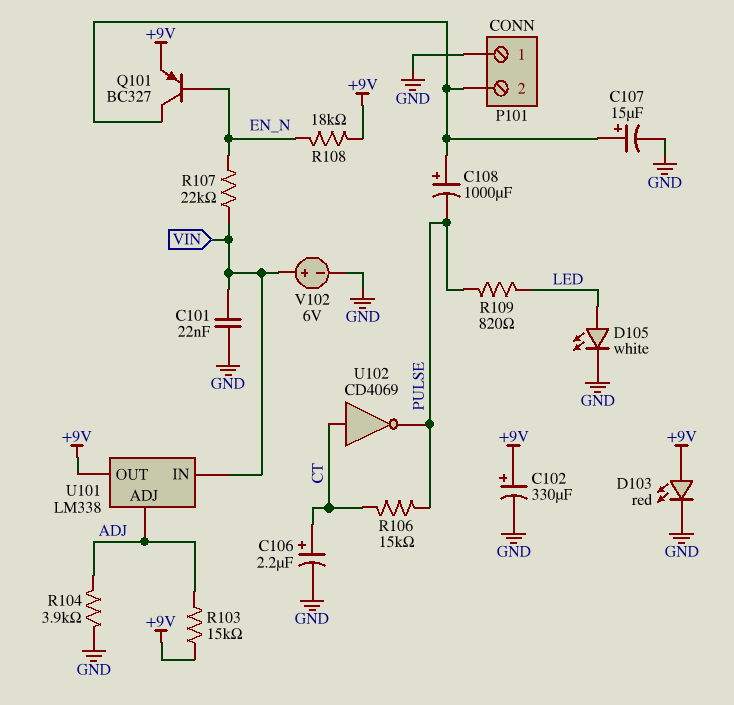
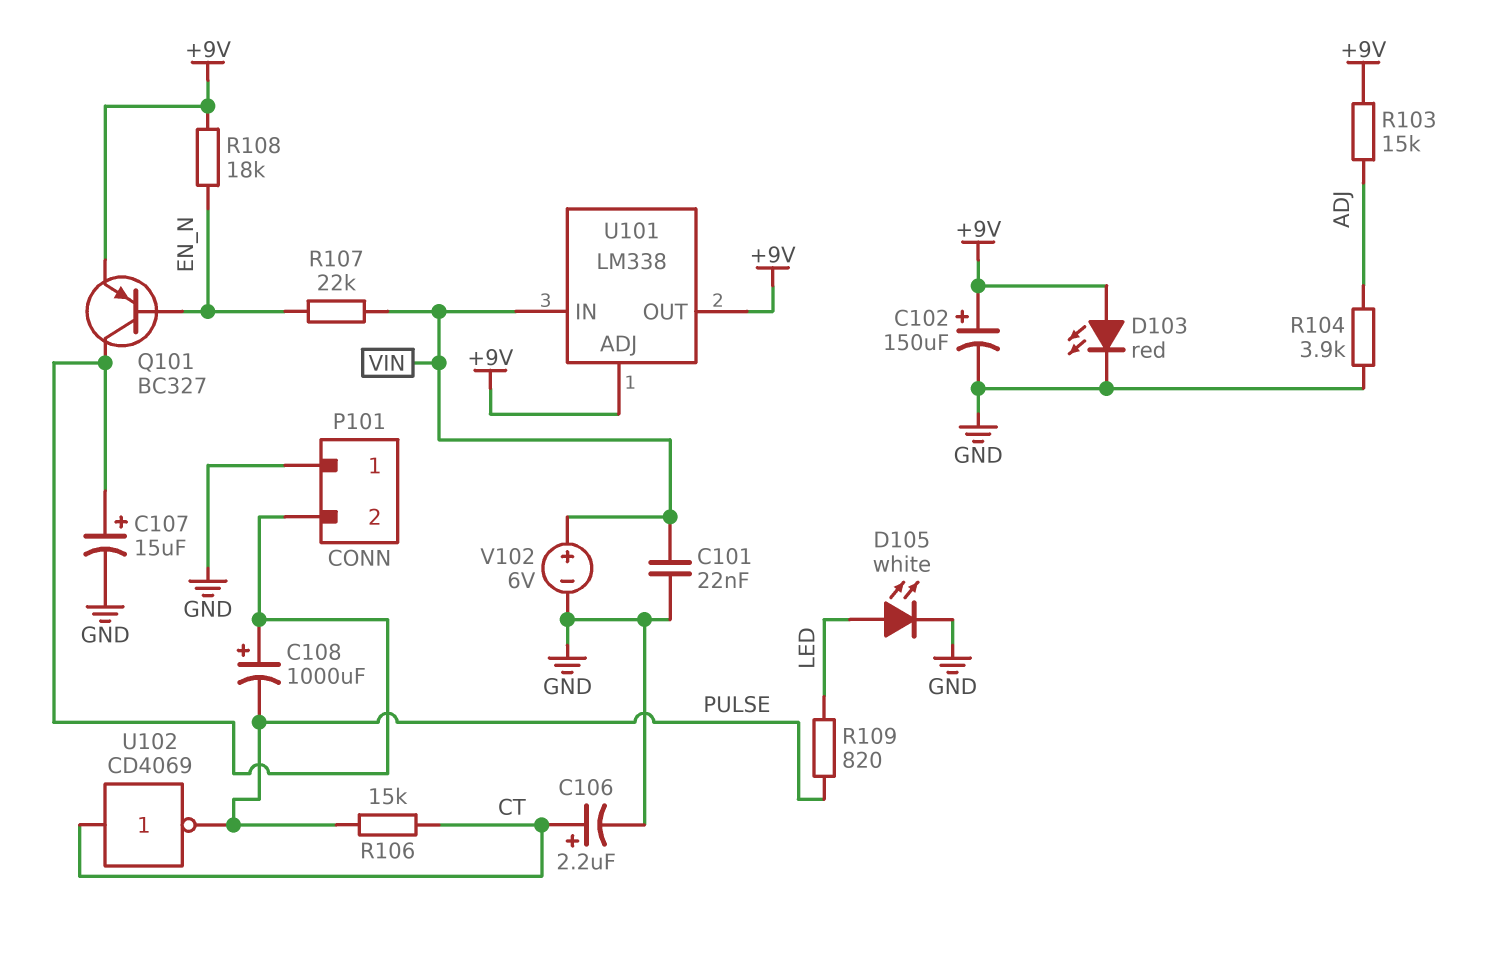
C102: 330uF (plus +9V, minus GND) -> 150uF (plus +9V, minus GND)
U101 pin ADJ: ADJ -> +9V

